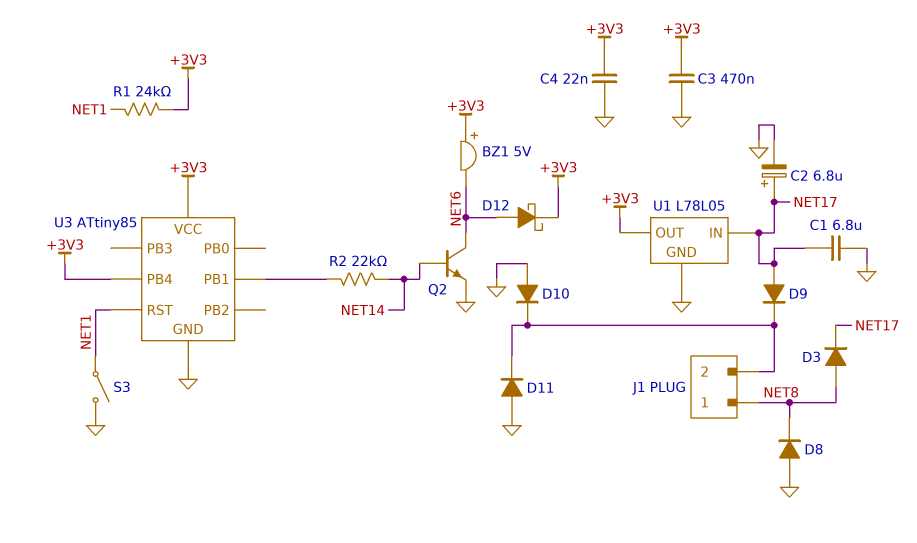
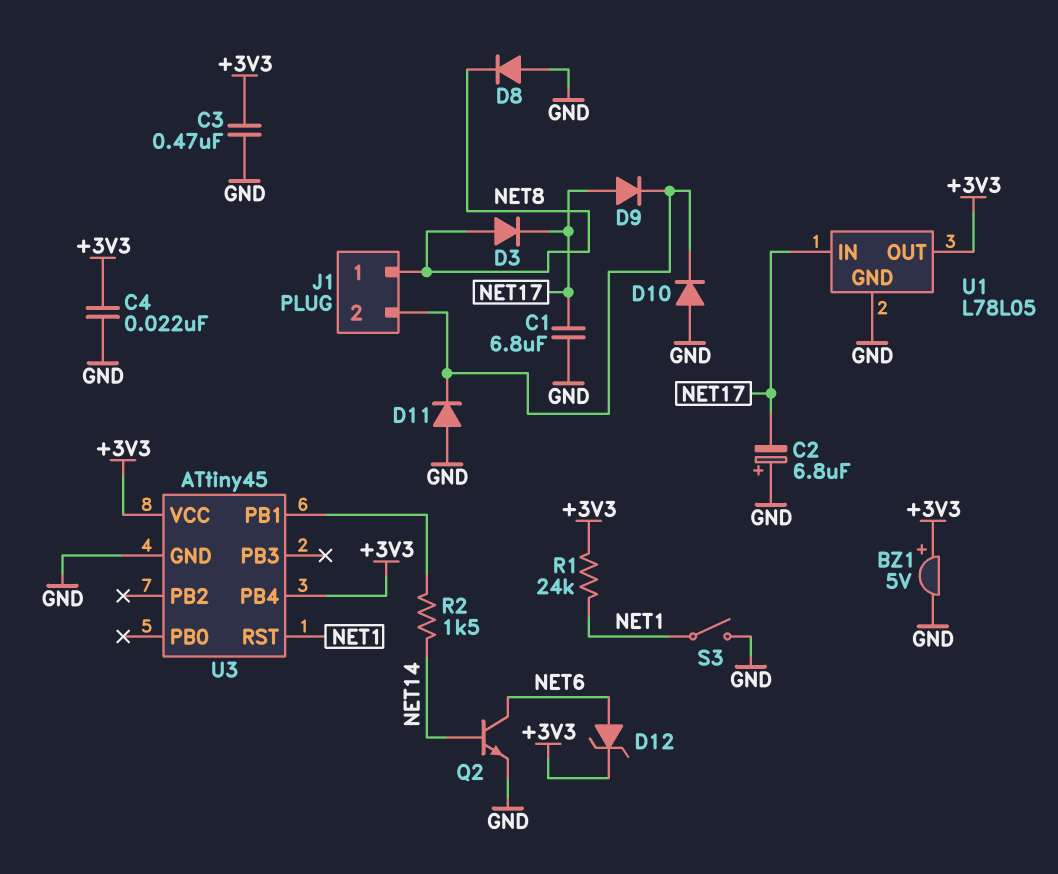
BZ1: buzzer 5V (plus +3V3, minus NET6) -> buzzer 5V (plus +3V3, minus GND)
C2: 6.8uF (plus NET17, minus GND) -> 6.8uF (plus GND, minus NET17)
D12: schottky (A NET6, K +3V3) -> zener (A NET6, K +3V3)
R2: 22k (NET14, U3/PB1) -> 1.5k (NET14, U3/PB1)
U3: ATtiny85 -> ATtiny45

